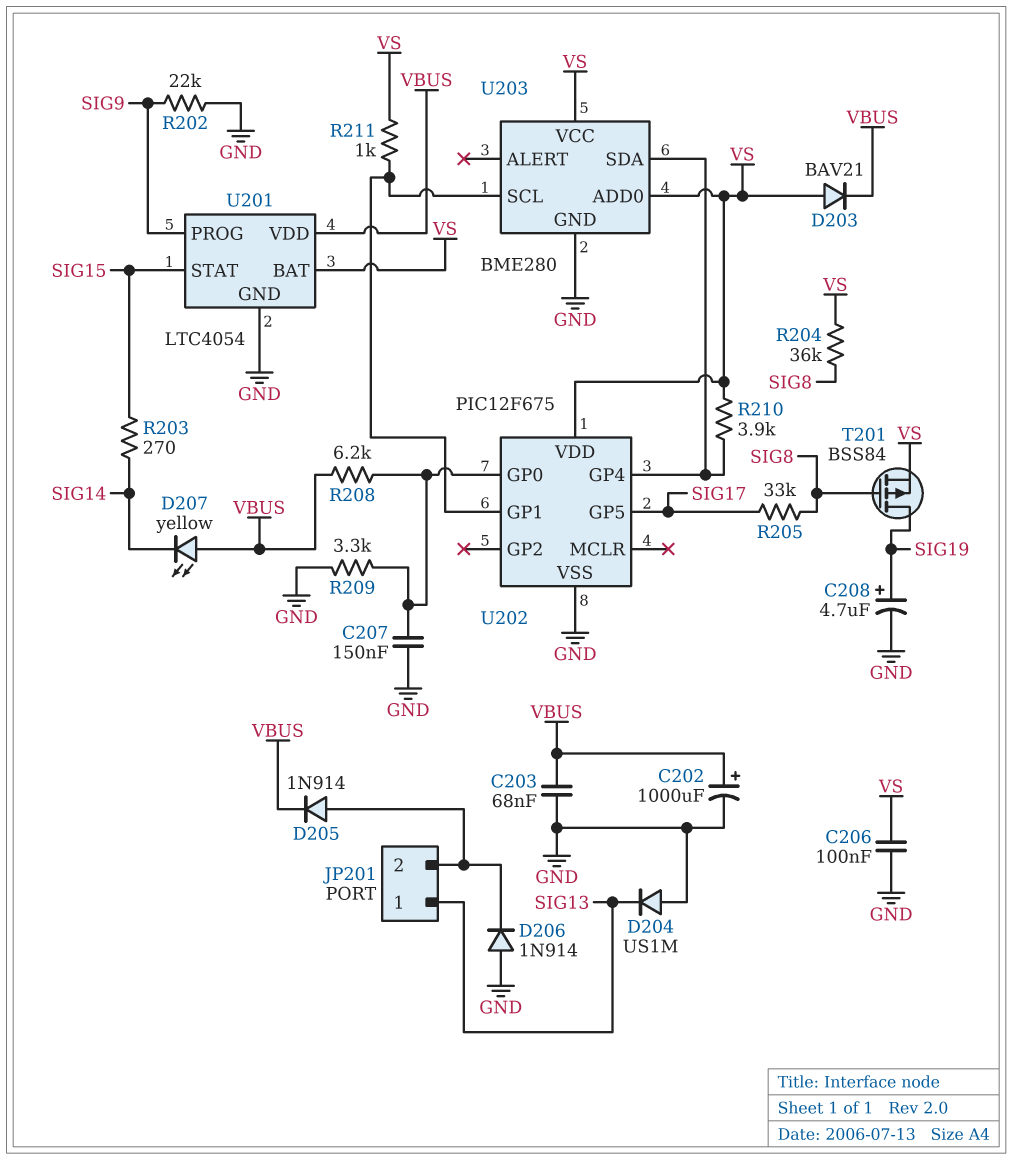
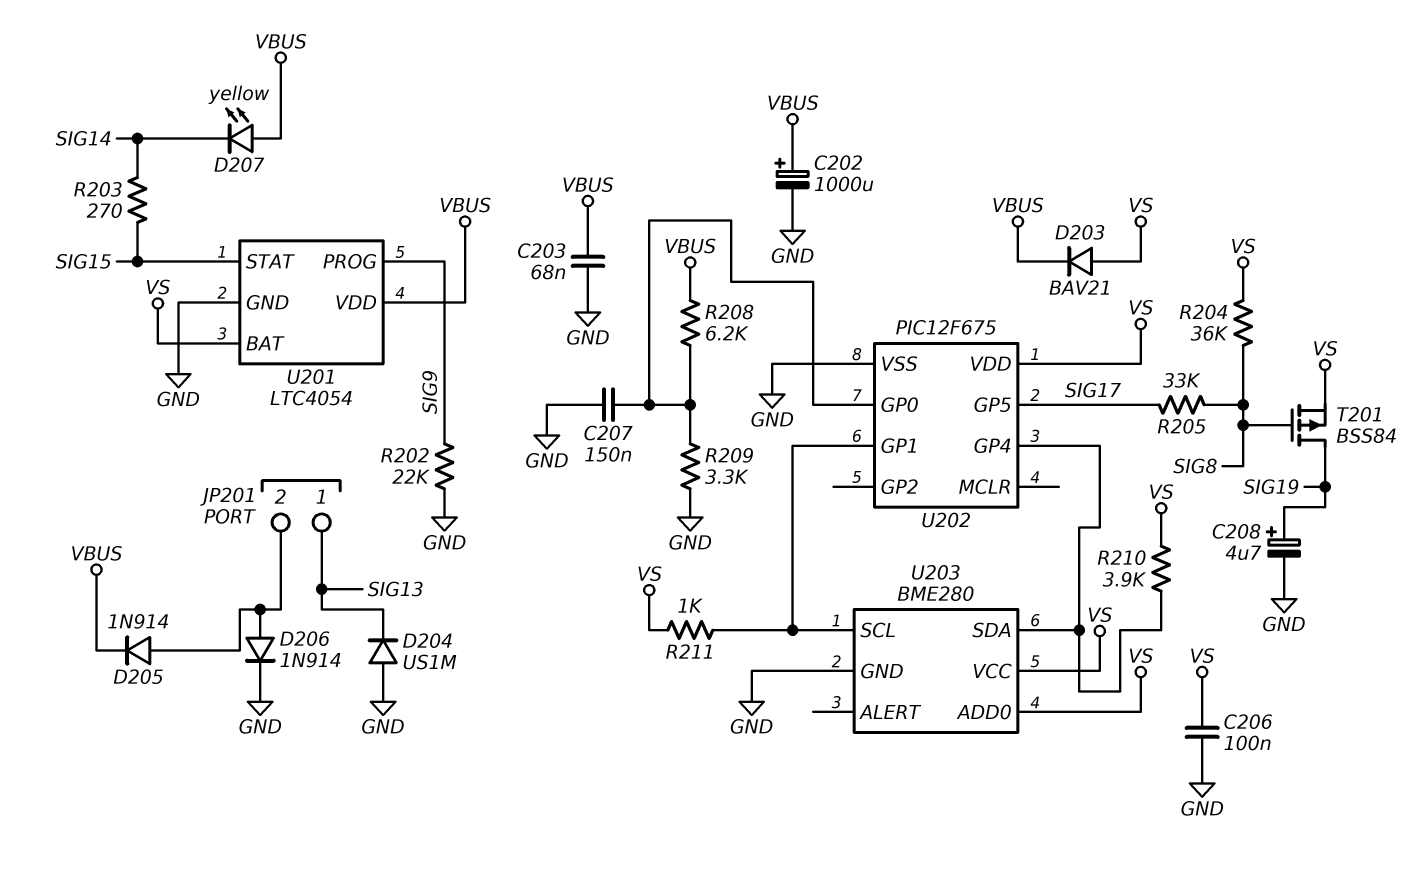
D206: diode 1N914 (A GND, K JP201/2) -> diode 1N914 (A JP201/2, K GND)

